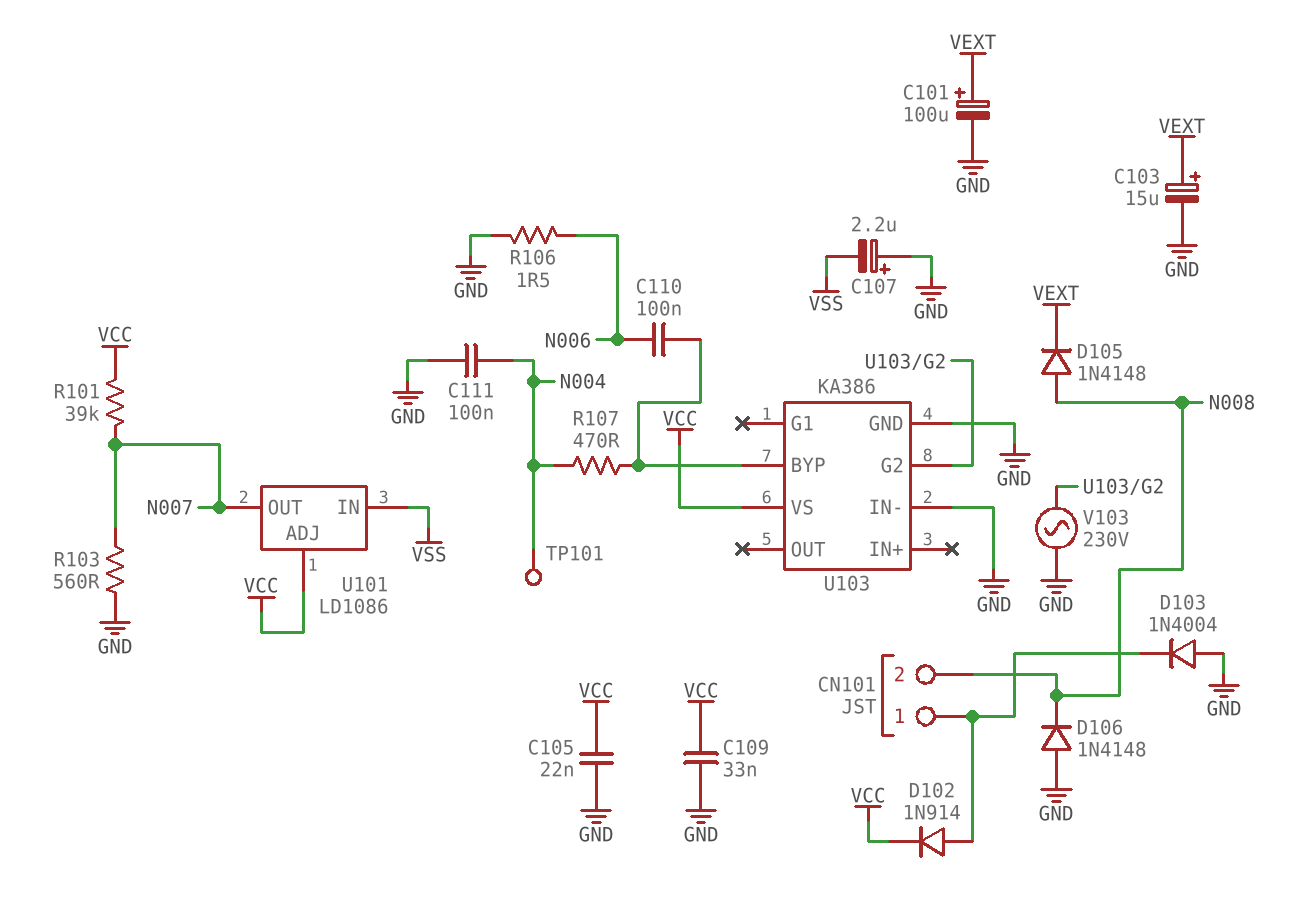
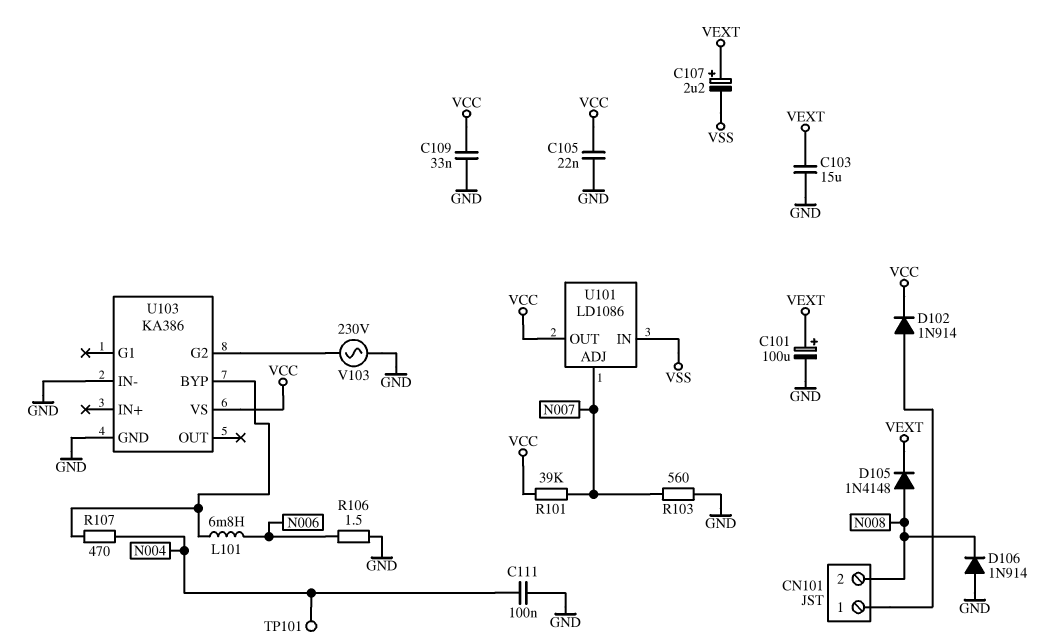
C103: 15uF (plus VEXT, minus GND) -> 15uF (GND, VEXT)
C107: 2.2uF (plus GND, minus VSS) -> 2.2uF (plus VEXT, minus VSS)
C110: 100nF (N006, U103/BYP) -> none
D103: diode 1N4004 (A GND, K CN101/1) -> none
D106: diode 1N4148 (A GND, K N008) -> diode 1N914 (A GND, K N008)
L101: none -> 6.8mH (N006, U103/BYP)
U101 pin ADJ: VCC -> N007
U101 pin OUT: N007 -> VCC

